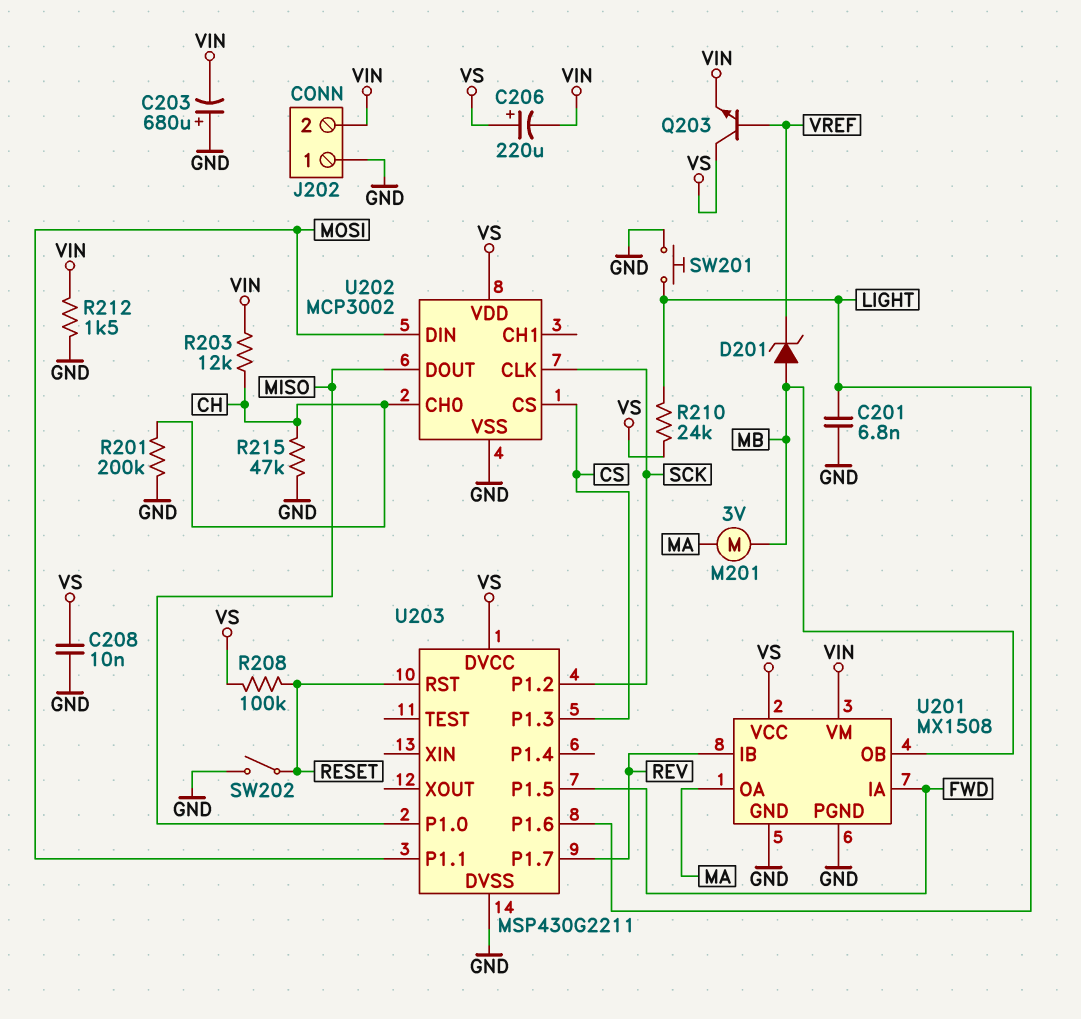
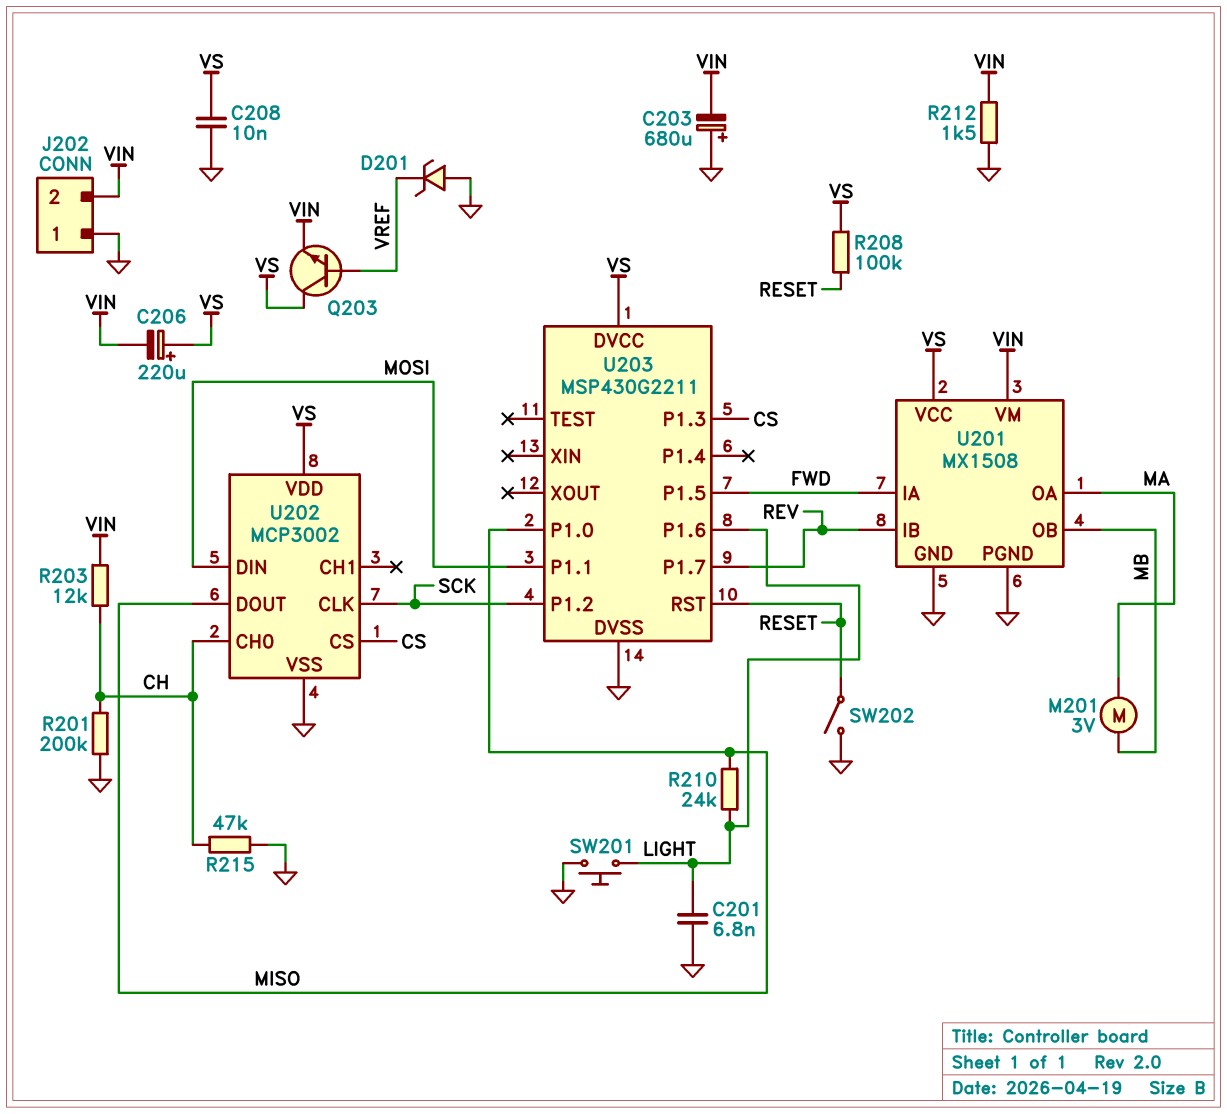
D201: zener (A MB, K VREF) -> zener (A GND, K VREF)
R210: 24k (LIGHT, VS) -> 24k (LIGHT, MISO)

